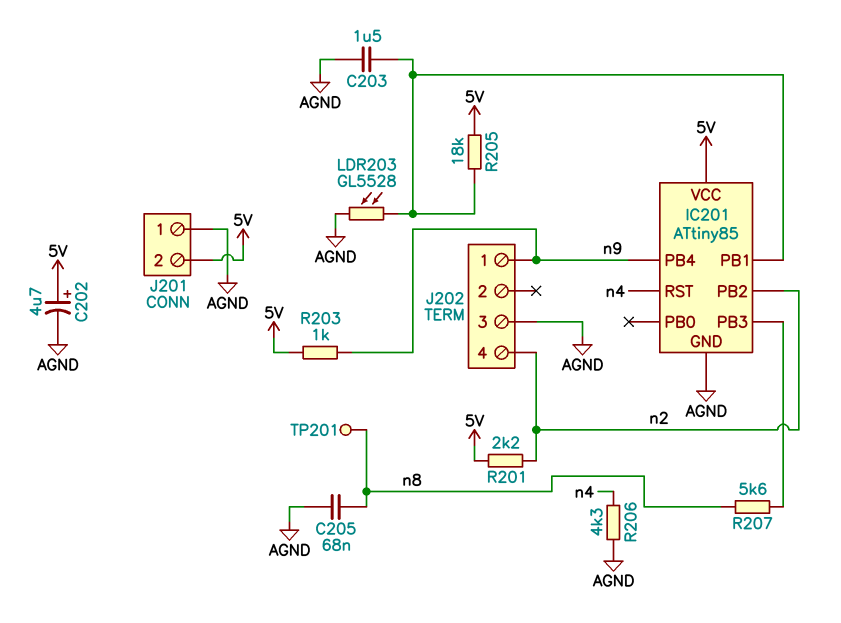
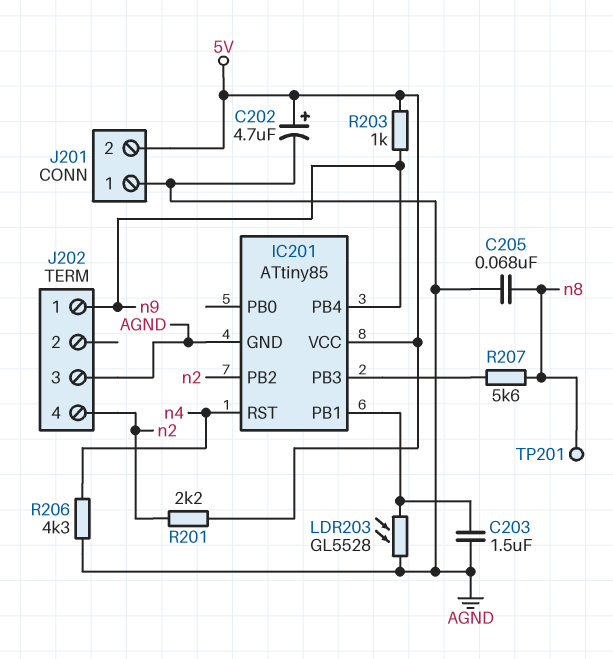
R205: 18k (5V, IC201/PB1) -> none

